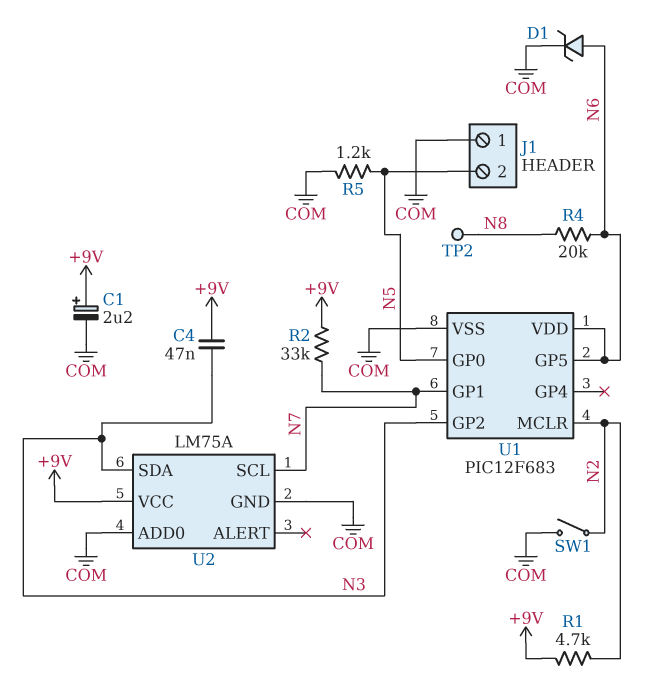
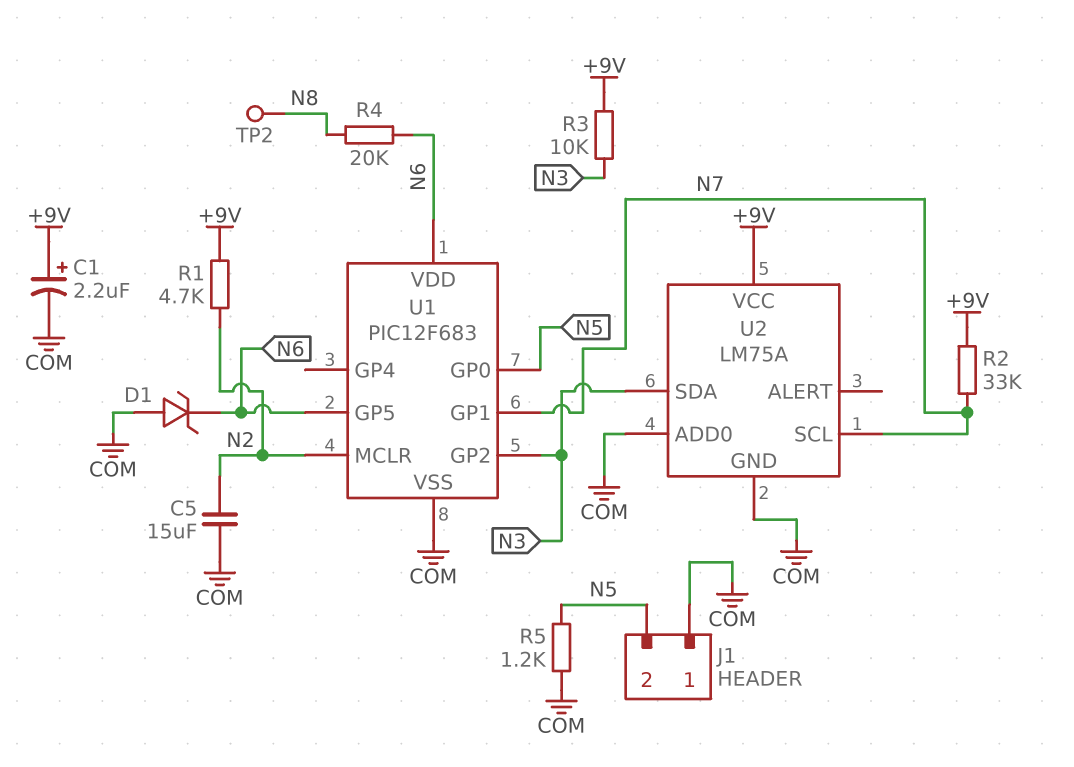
C4: 47nF (+9V, N3) -> none
C5: none -> 15uF (COM, N2)
D1: zener (A N6, K COM) -> zener (A COM, K N6)
R3: none -> 10k (+9V, N3)
SW1: switch (COM, N2) -> none

